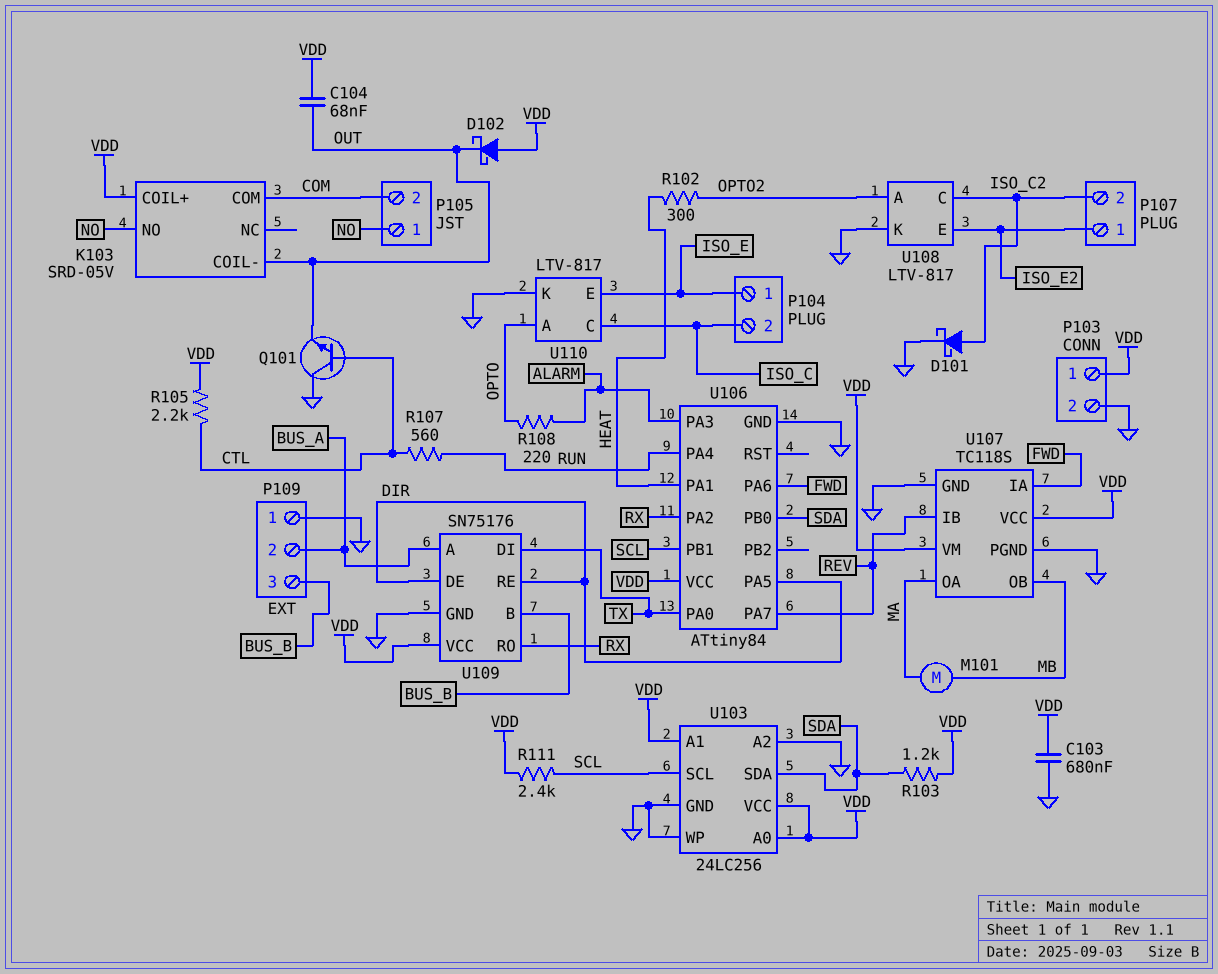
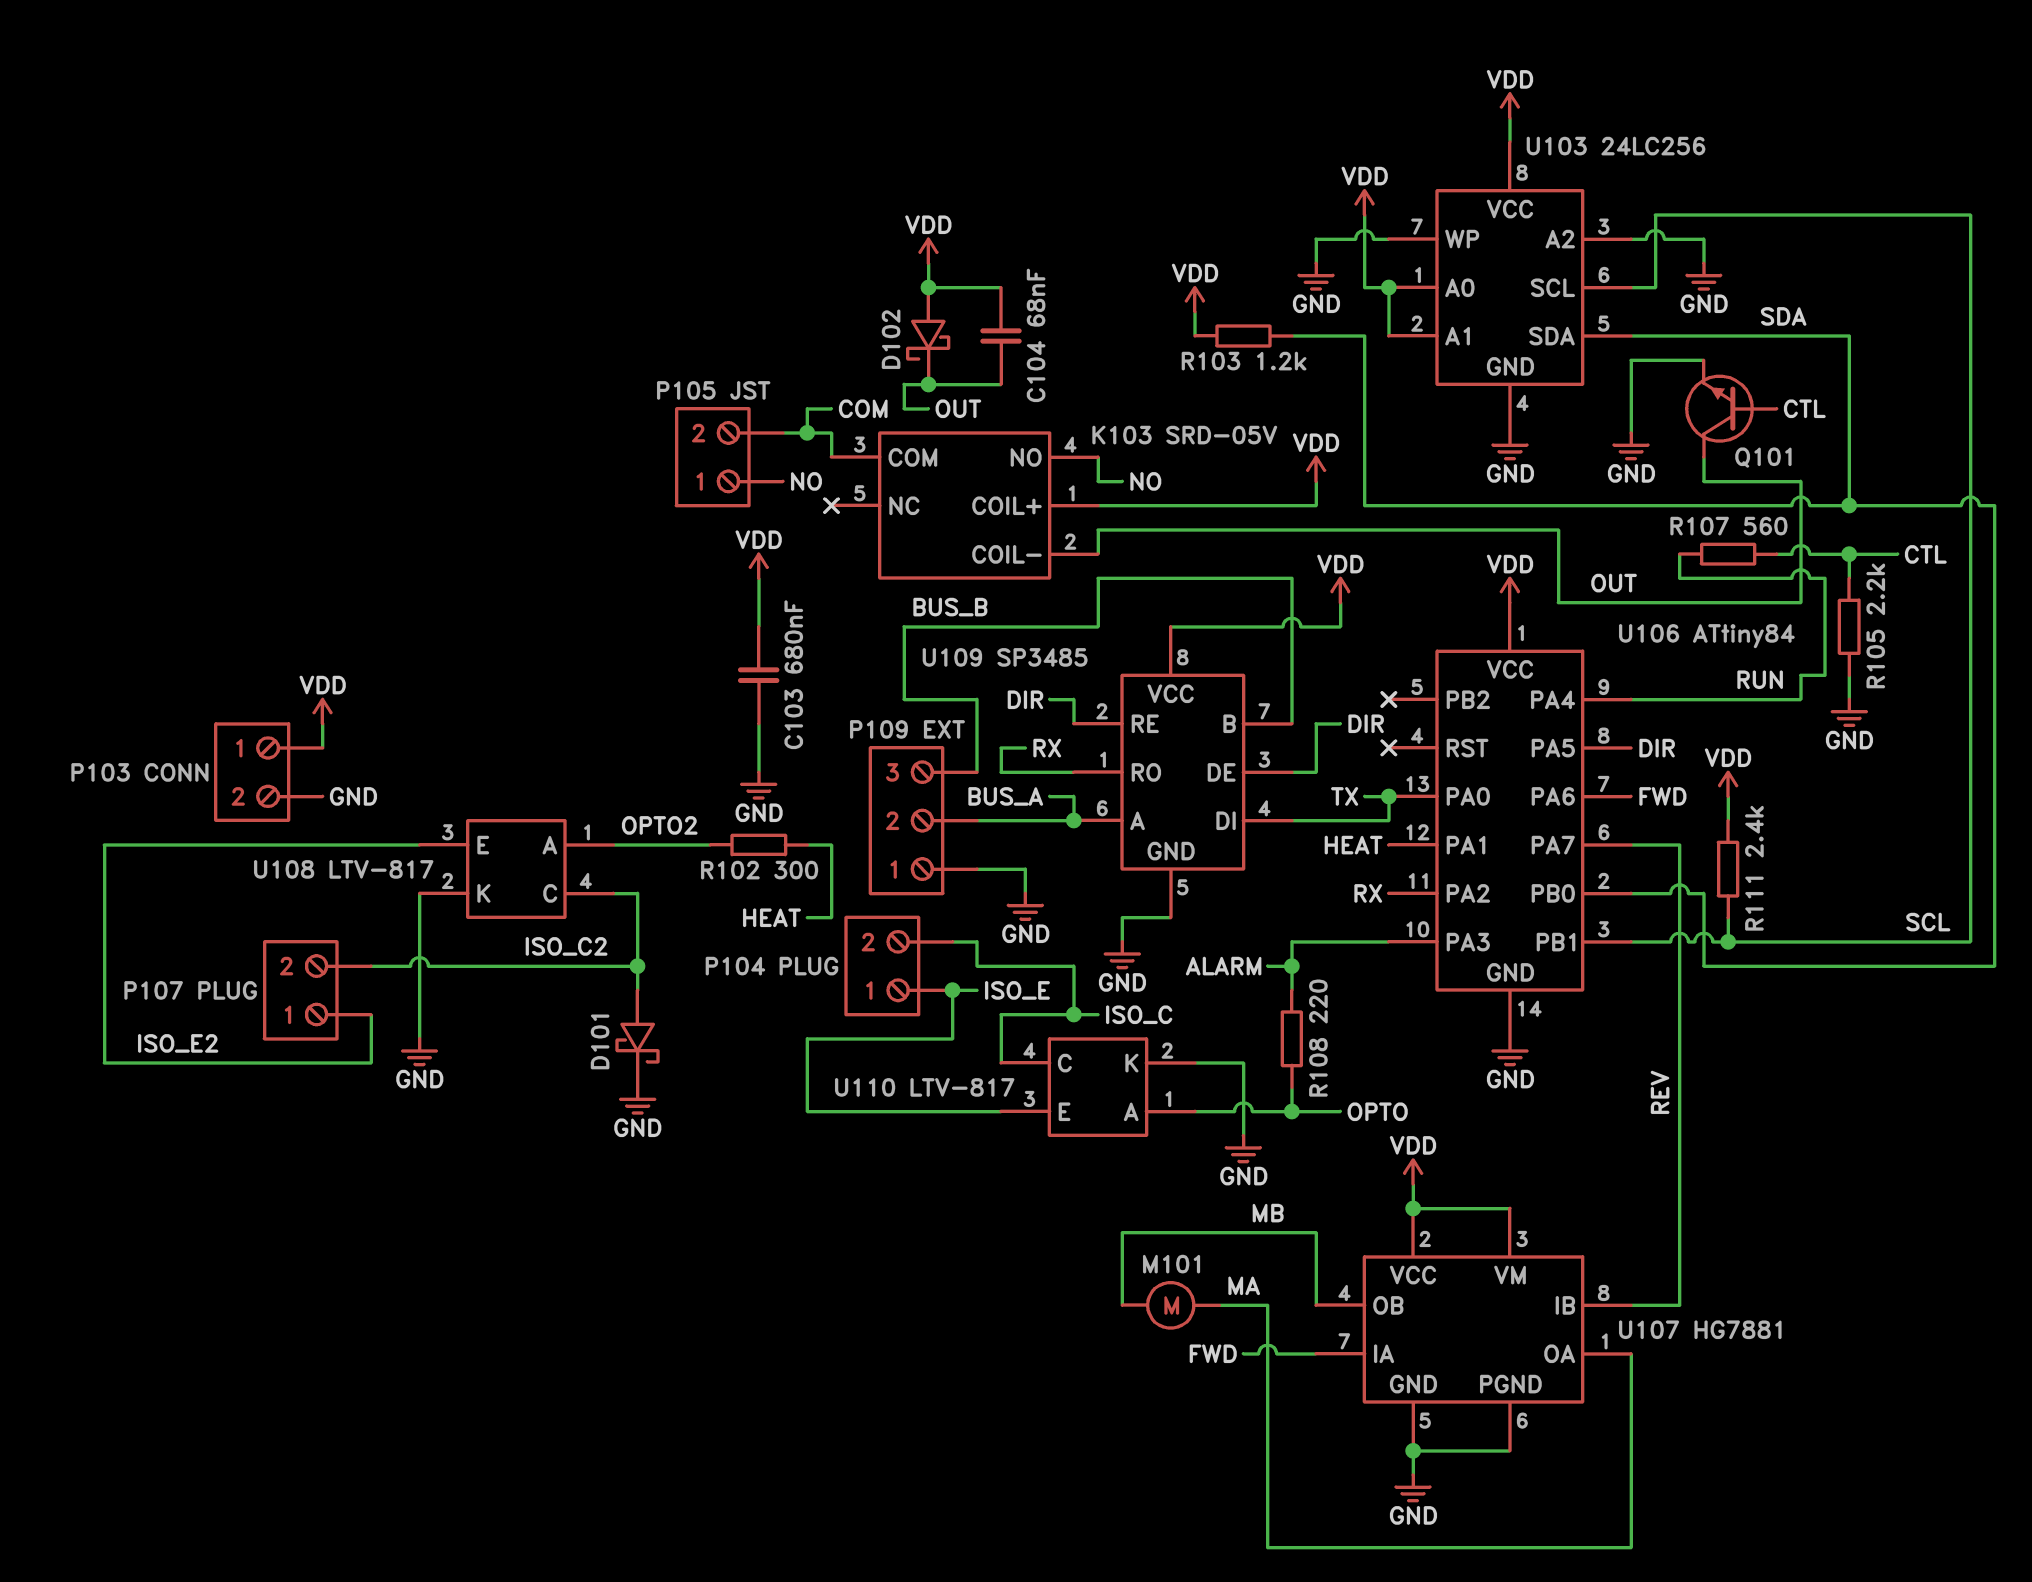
Q101: NPN (B CTL, C GND, E OUT) -> NPN (B CTL, C OUT, E GND)
R105: 2.2k (CTL, VDD) -> 2.2k (CTL, GND)
U107: TC118S -> HG7881
U109: SN75176 -> SP3485

